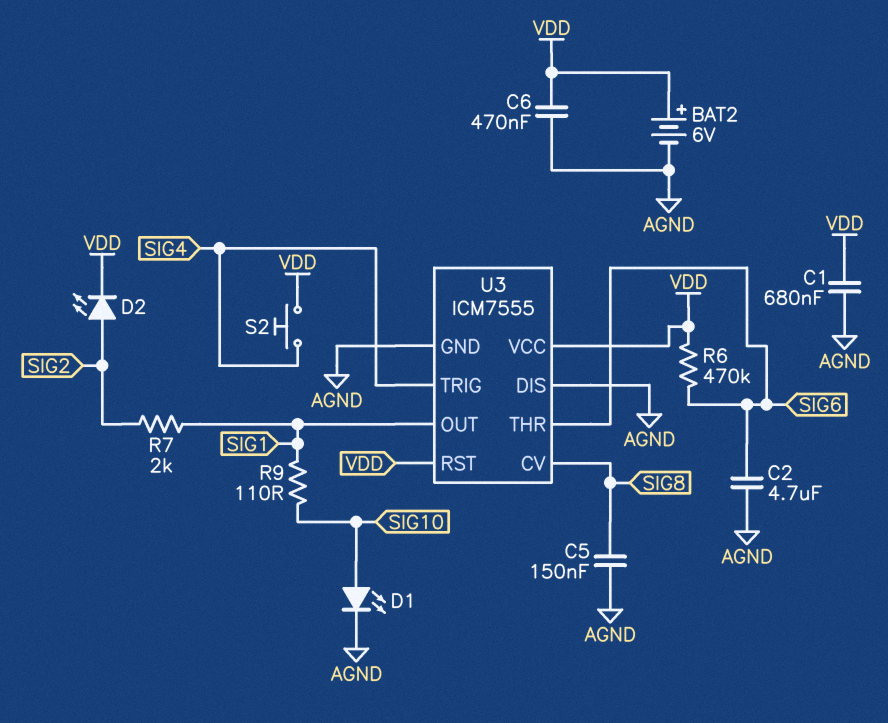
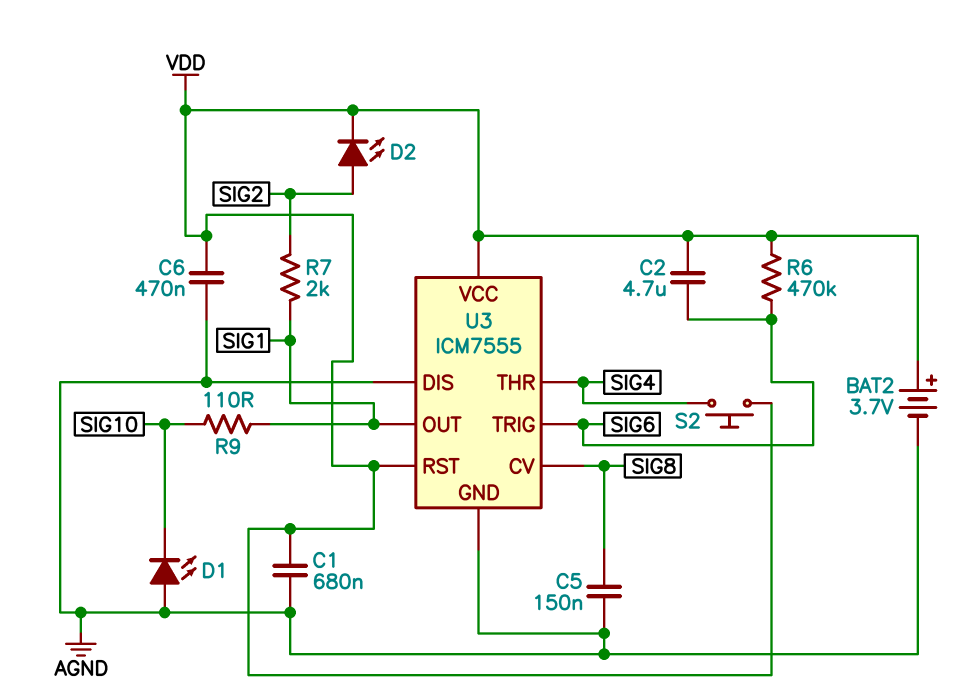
BAT2: 6V (plus VDD, minus AGND) -> 3.7V (plus VDD, minus AGND)
C2: 4.7uF (AGND, SIG6) -> 4.7uF (SIG6, VDD)
D1: LED (A SIG10, K AGND) -> LED (A AGND, K SIG10)
U3 pin THR: SIG6 -> SIG4
U3 pin TRIG: SIG4 -> SIG6

